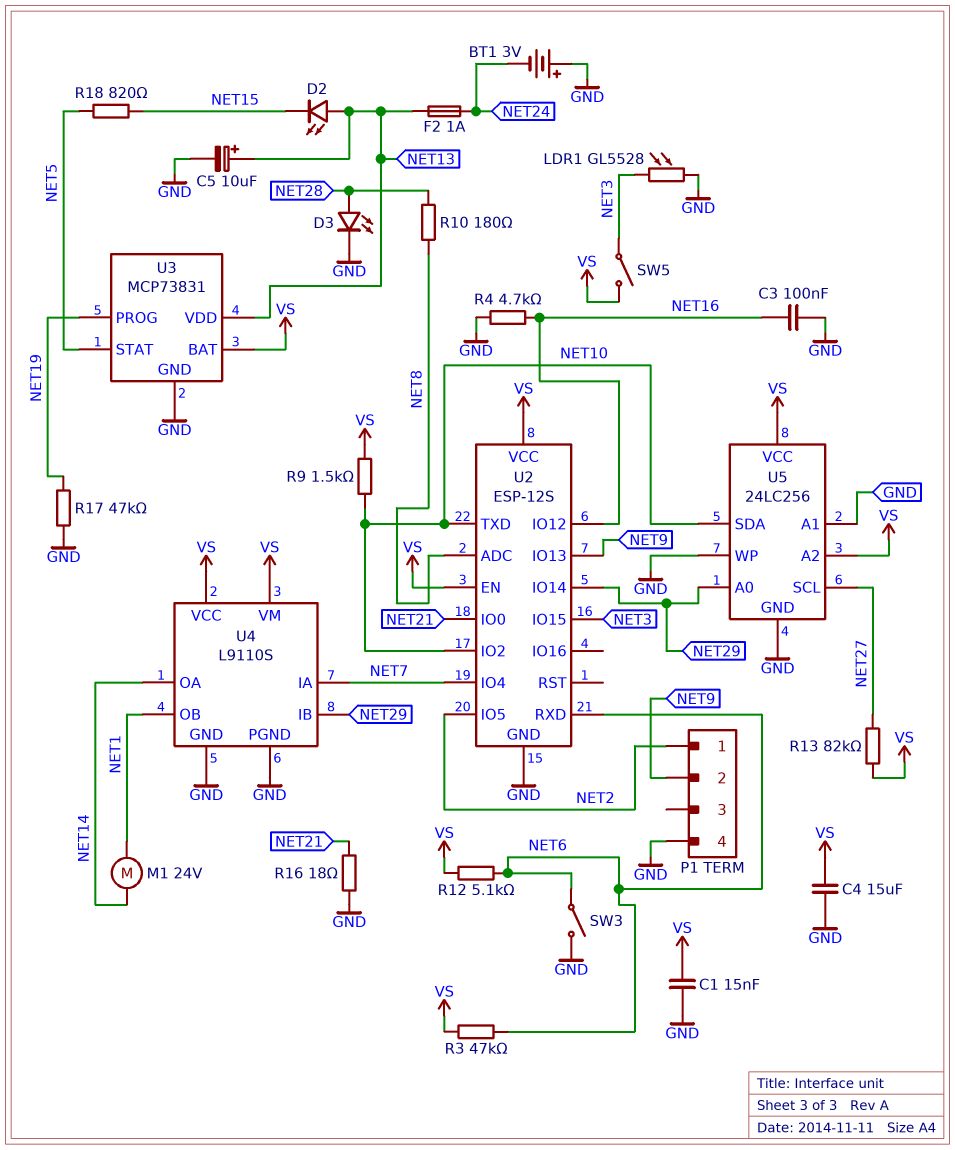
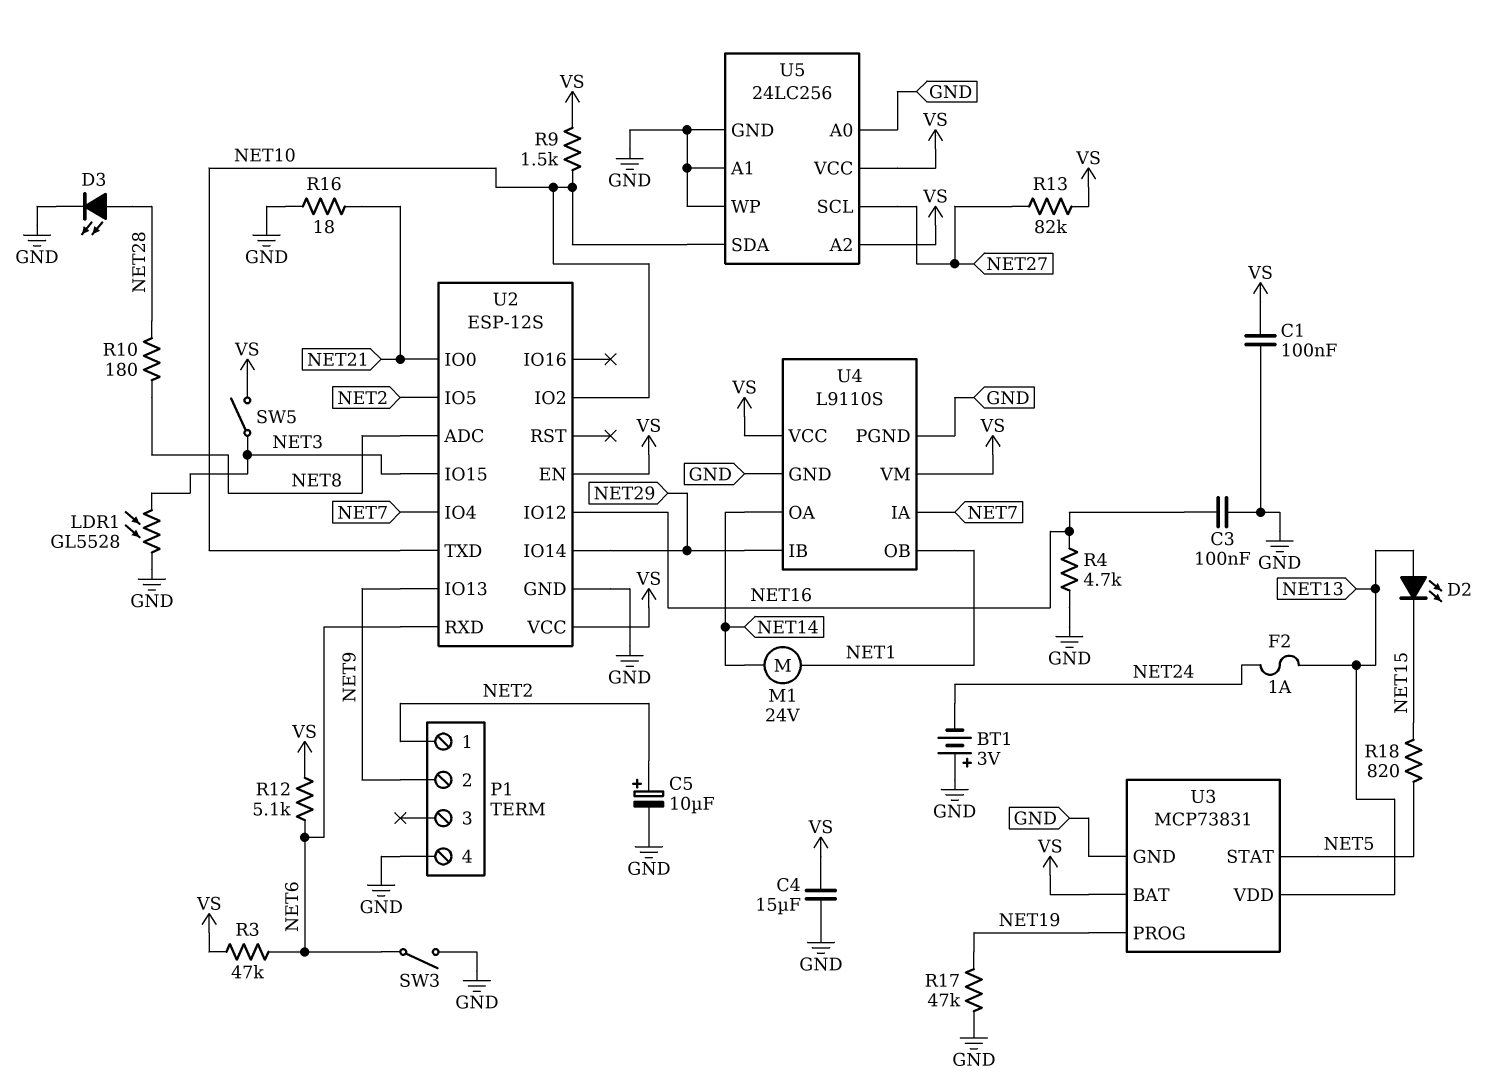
C1: 15nF (GND, VS) -> 100nF (GND, VS)
C5: 10uF (plus NET13, minus GND) -> 10uF (plus NET2, minus GND)
U5 pin A0: NET29 -> GND

